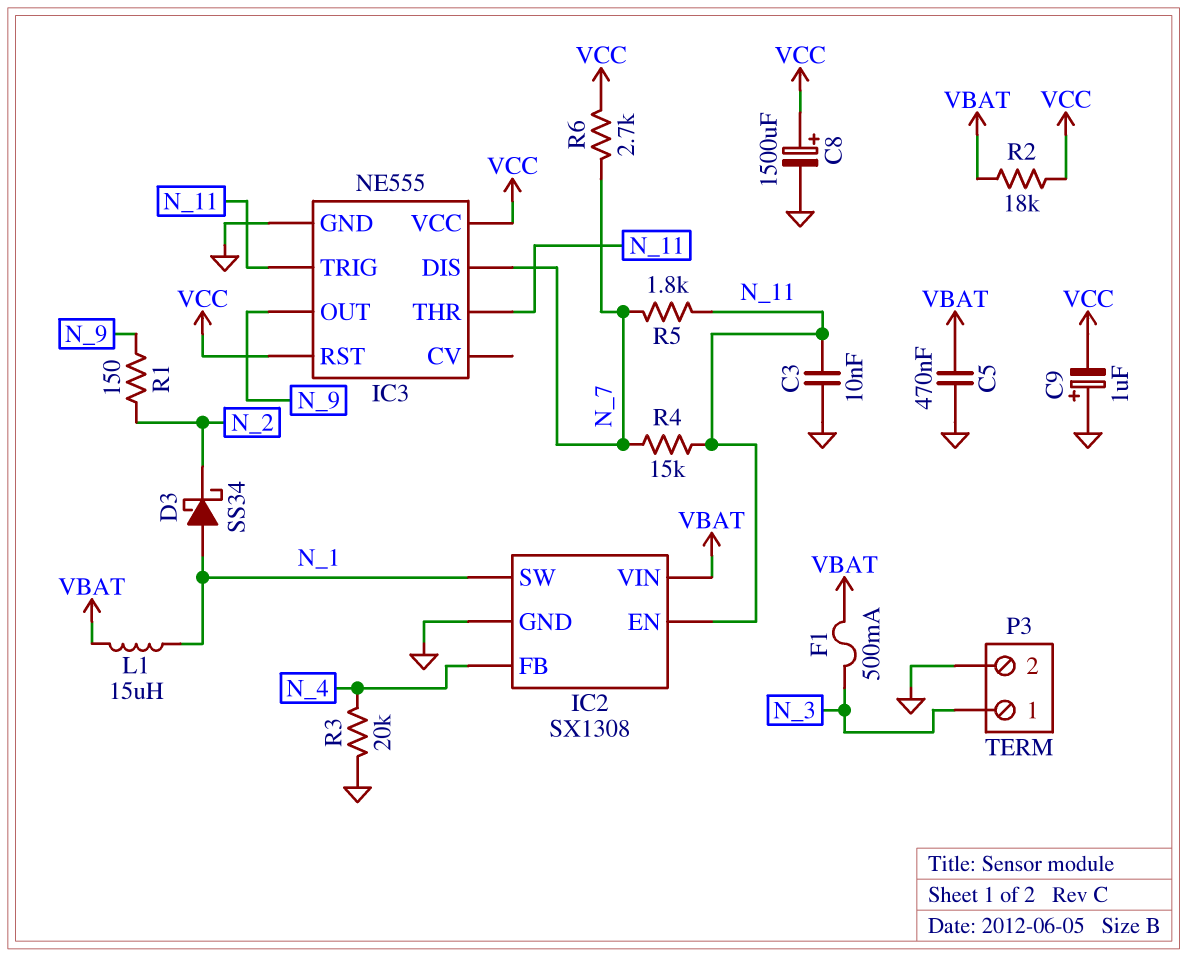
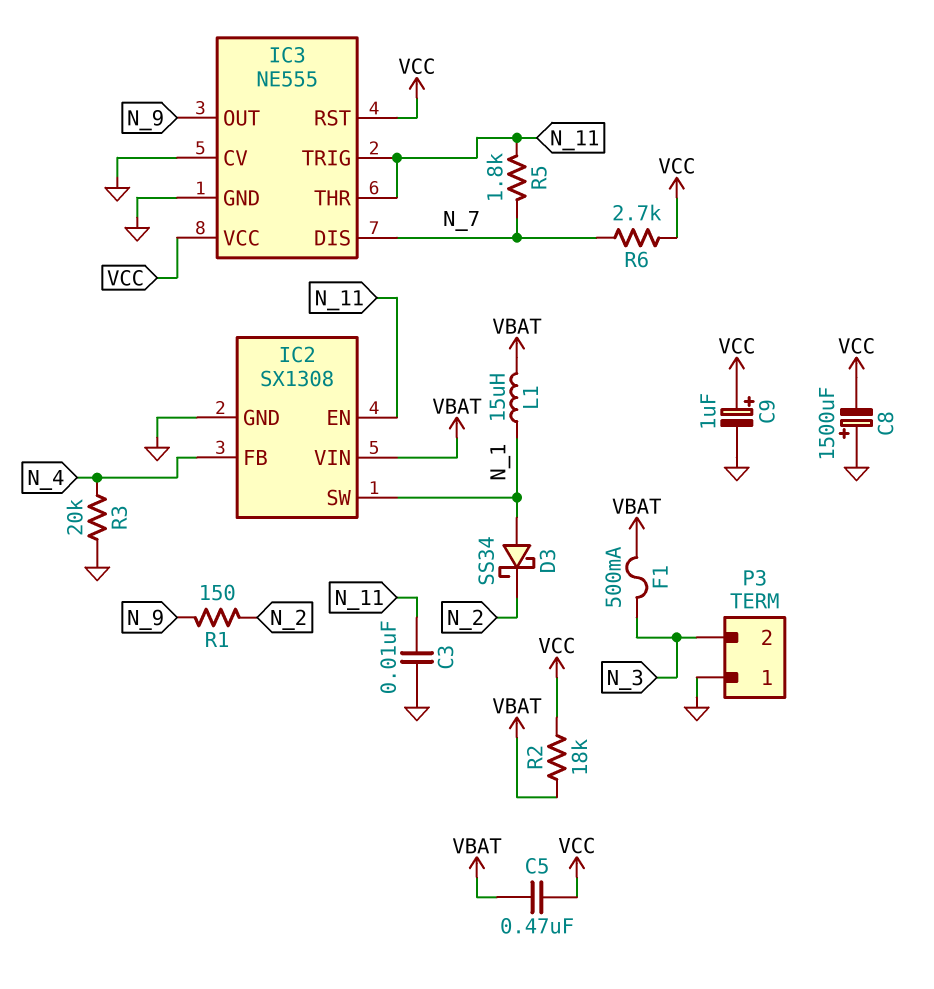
C5: 470nF (GND, VBAT) -> 470nF (VBAT, VCC)
C8: 1500uF (plus VCC, minus GND) -> 1500uF (plus GND, minus VCC)
C9: 1uF (plus GND, minus VCC) -> 1uF (plus VCC, minus GND)
IC3 pin CV: none -> GND
P3 pin 1: N_3 -> GND
P3 pin 2: GND -> N_3
R4: 15k (N_7, N_11) -> none

